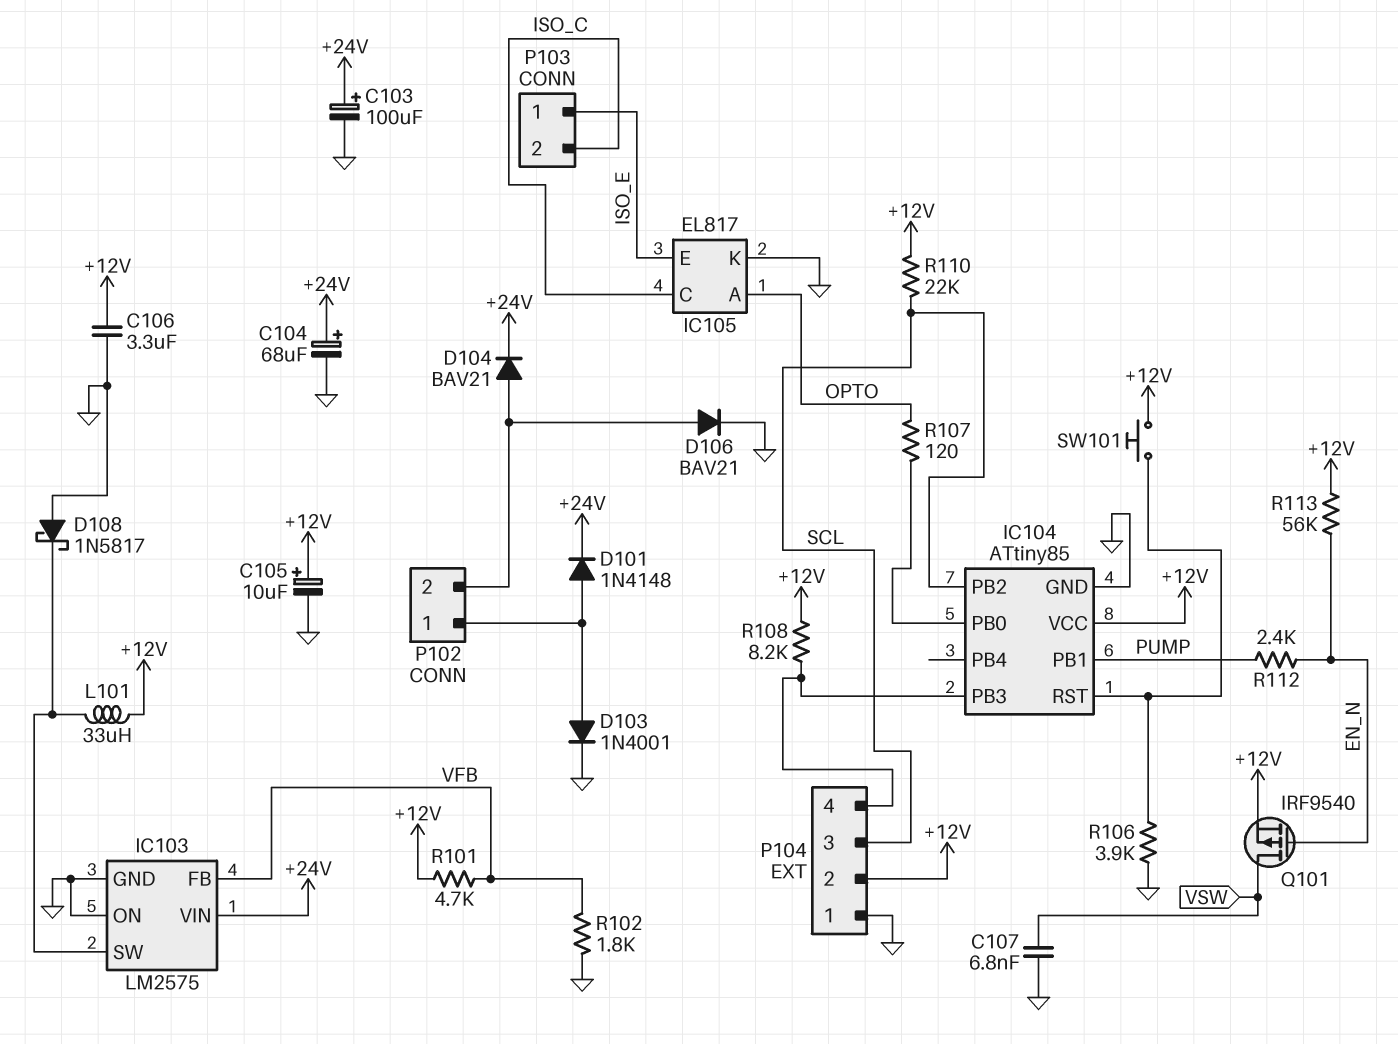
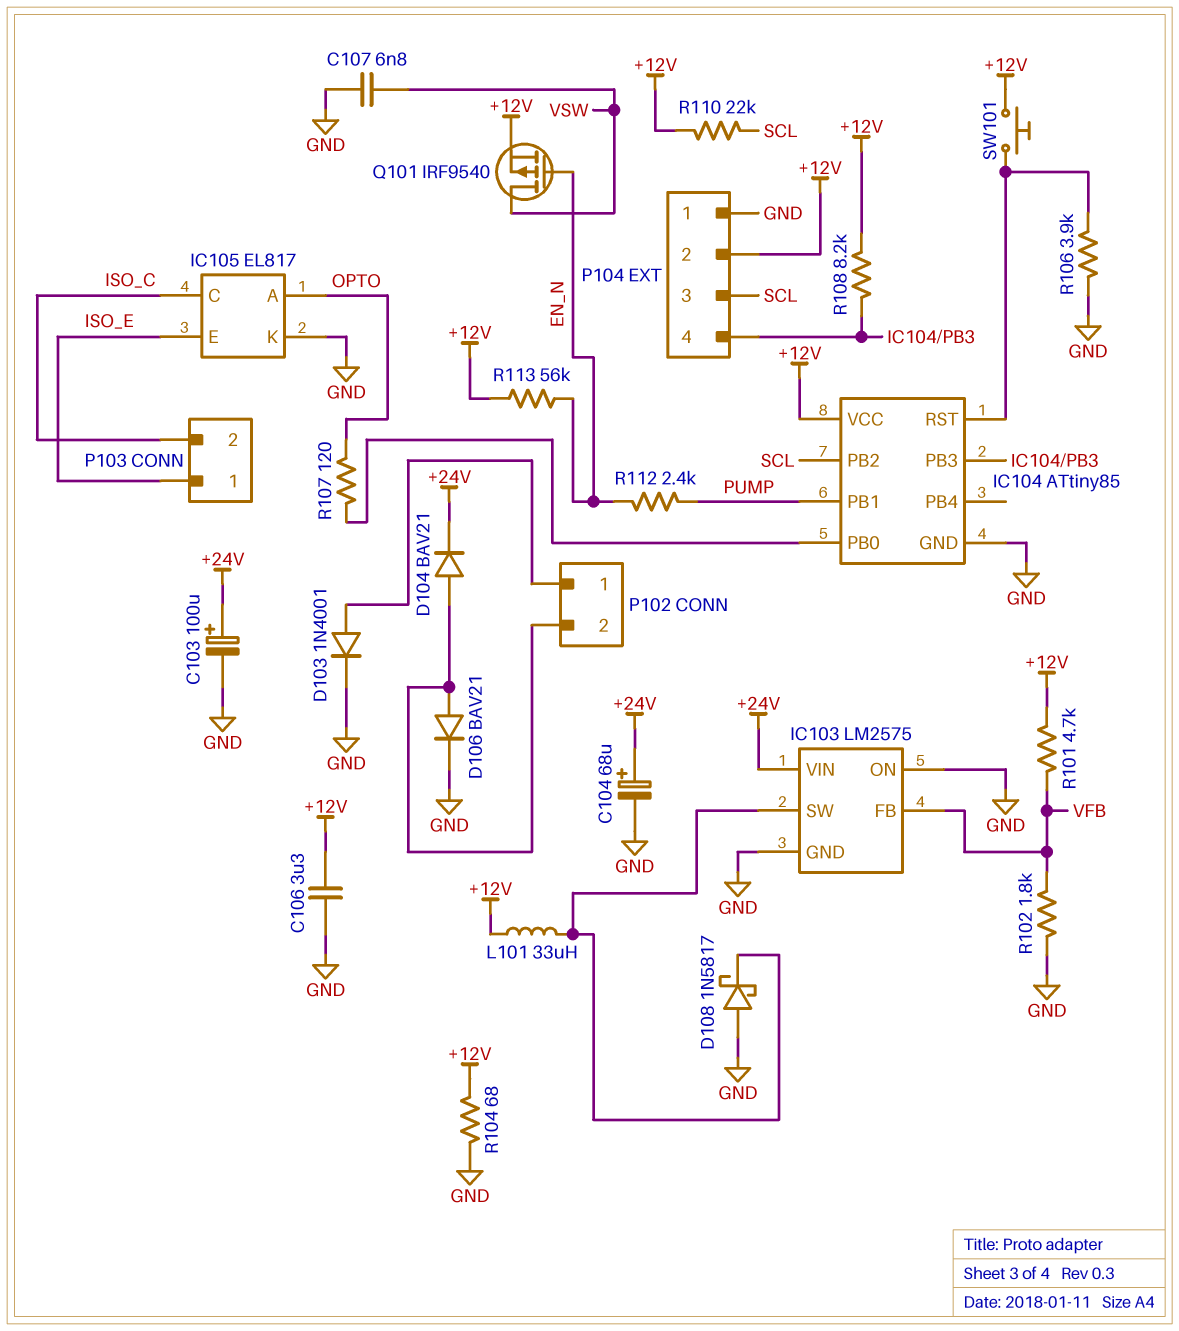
C105: 10uF (plus +12V, minus GND) -> none
D101: diode 1N4148 (A P102/1, K +24V) -> none
R104: none -> 68 (+12V, GND)

